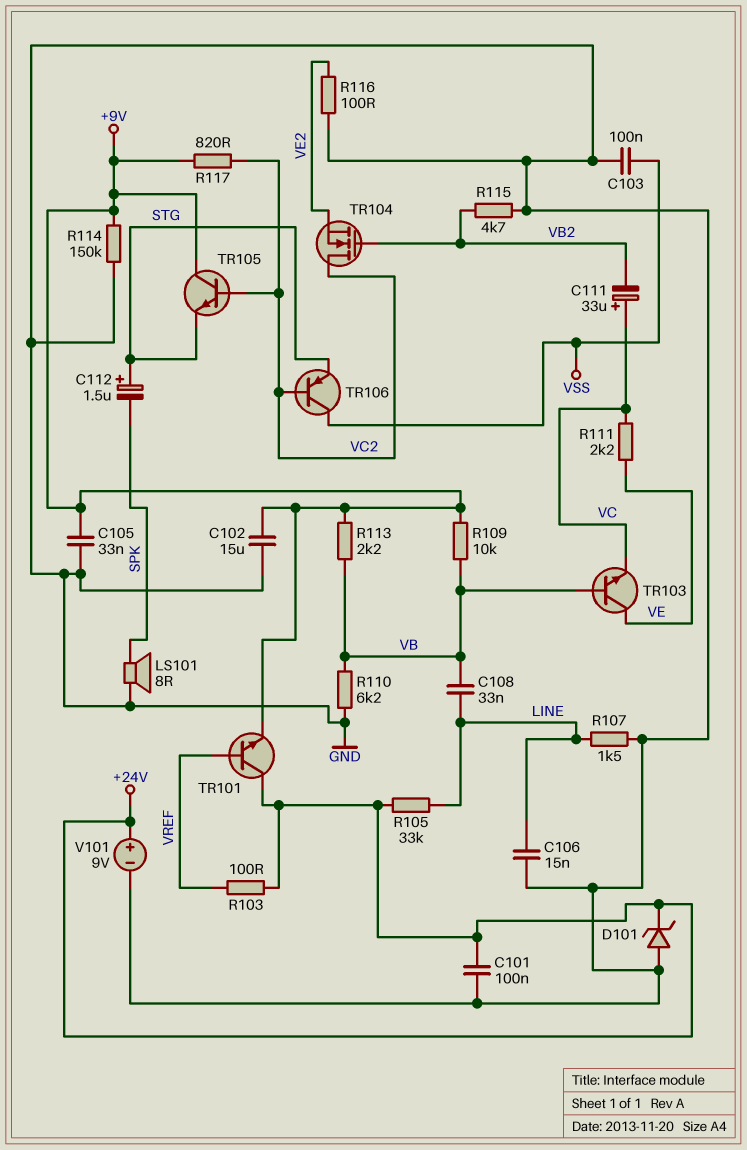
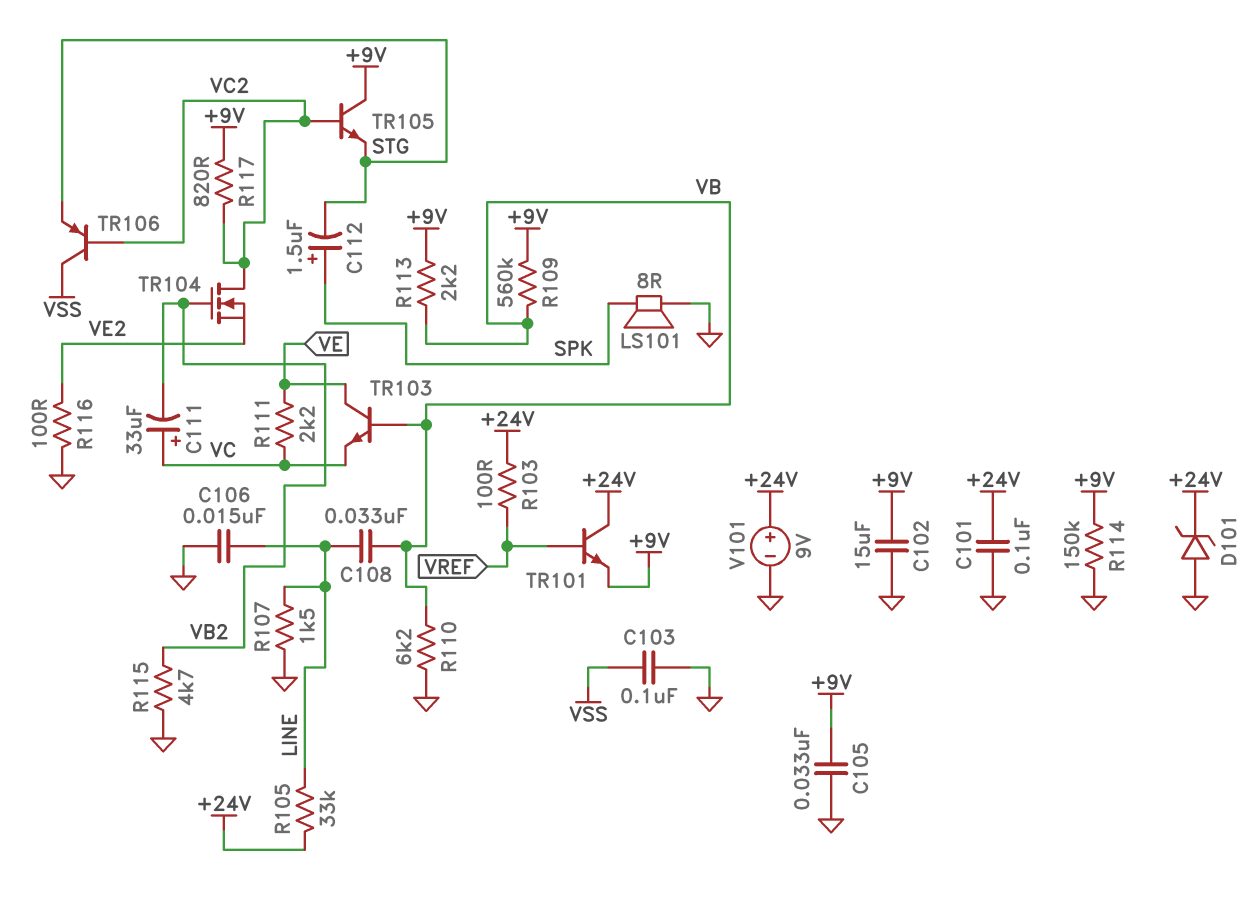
C112: 1.5uF (plus STG, minus SPK) -> 1.5uF (plus SPK, minus STG)
R109: 10k (+9V, VB) -> 560k (+9V, VB)

